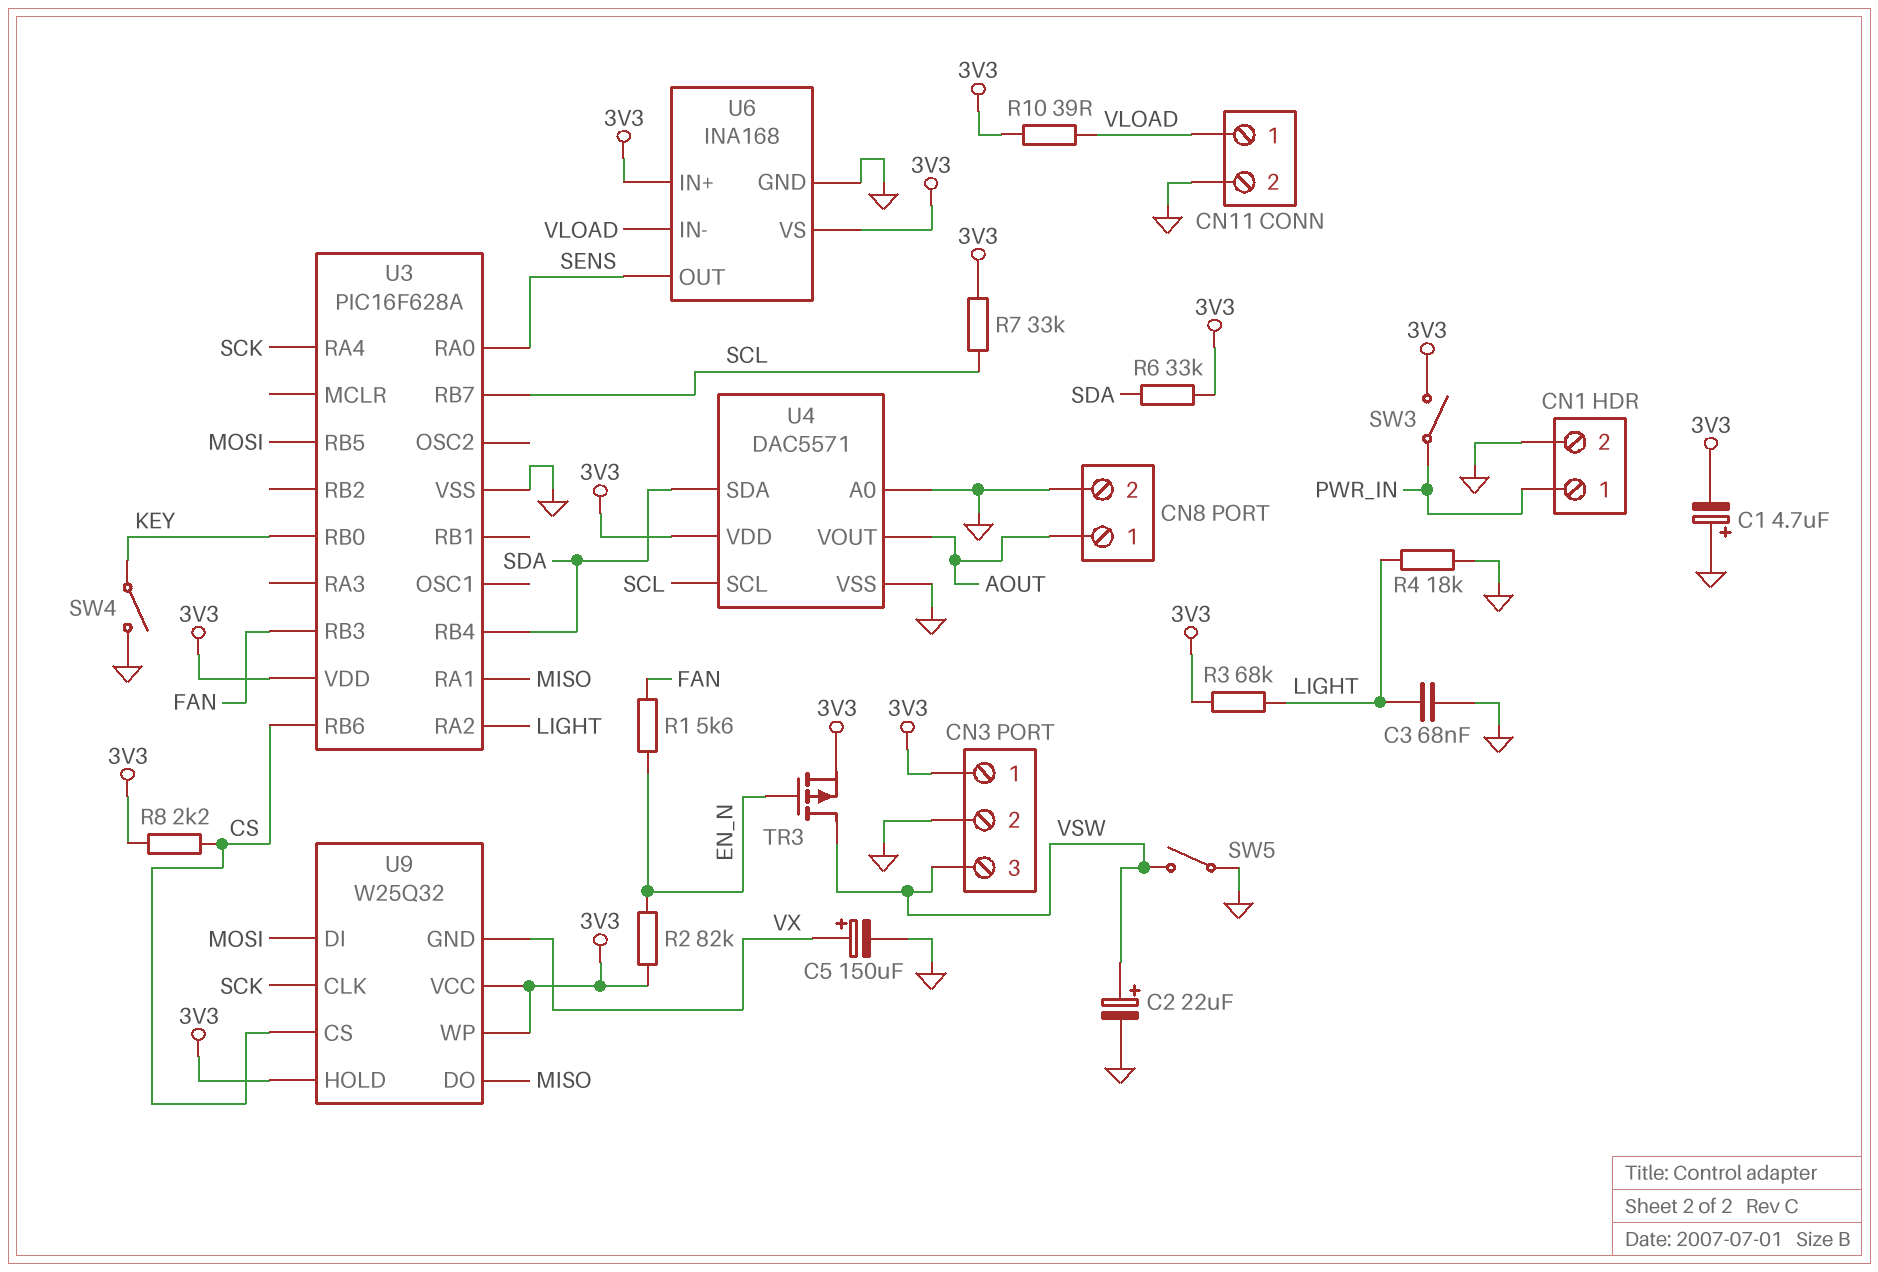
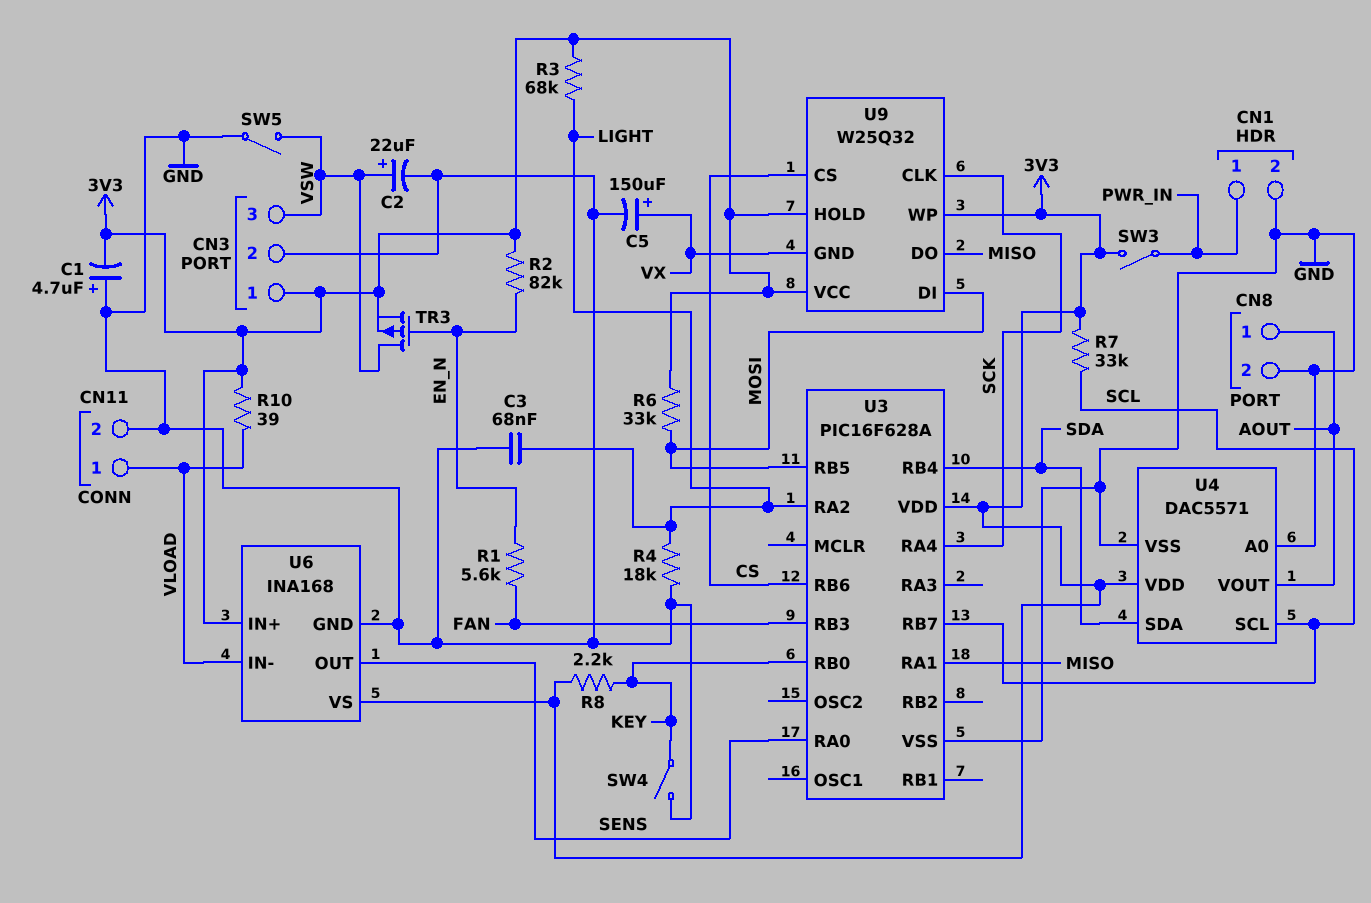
R6: 33k (3V3, SDA) -> 33k (3V3, MOSI)
R8: 2.2k (3V3, CS) -> 2.2k (3V3, KEY)

